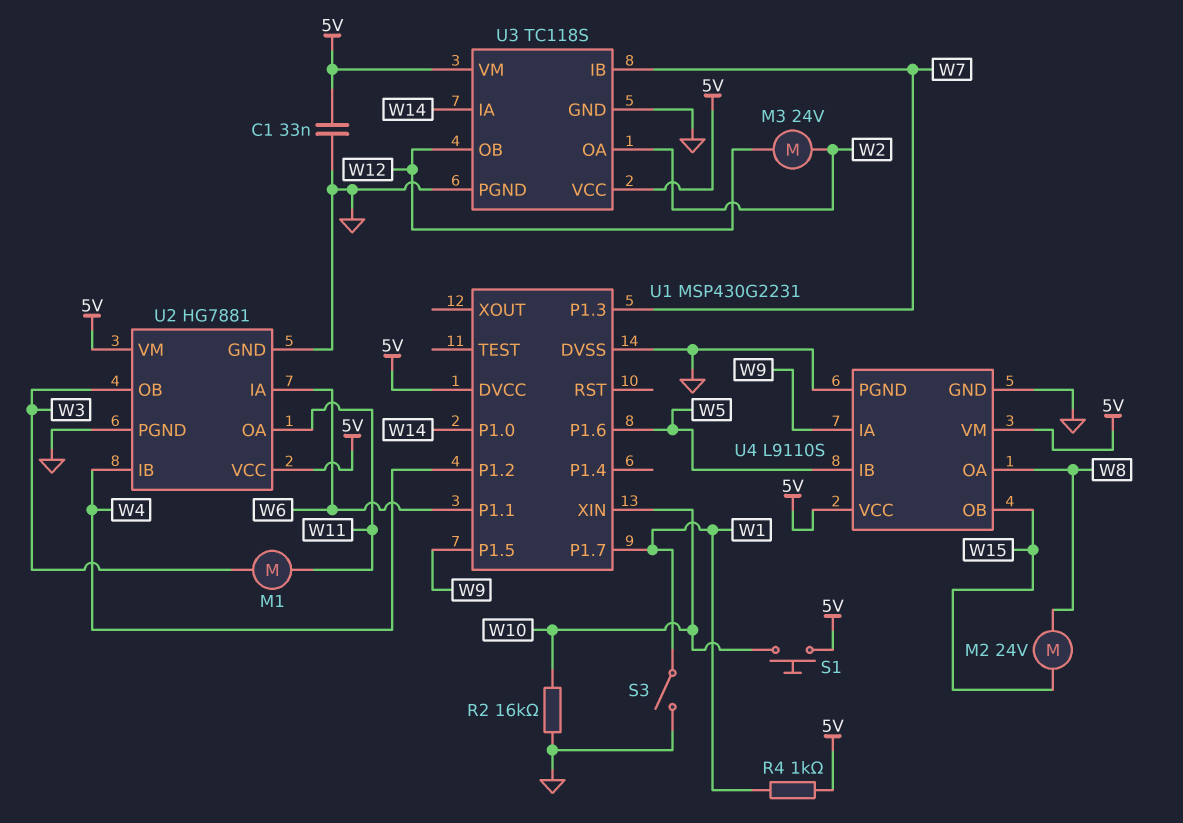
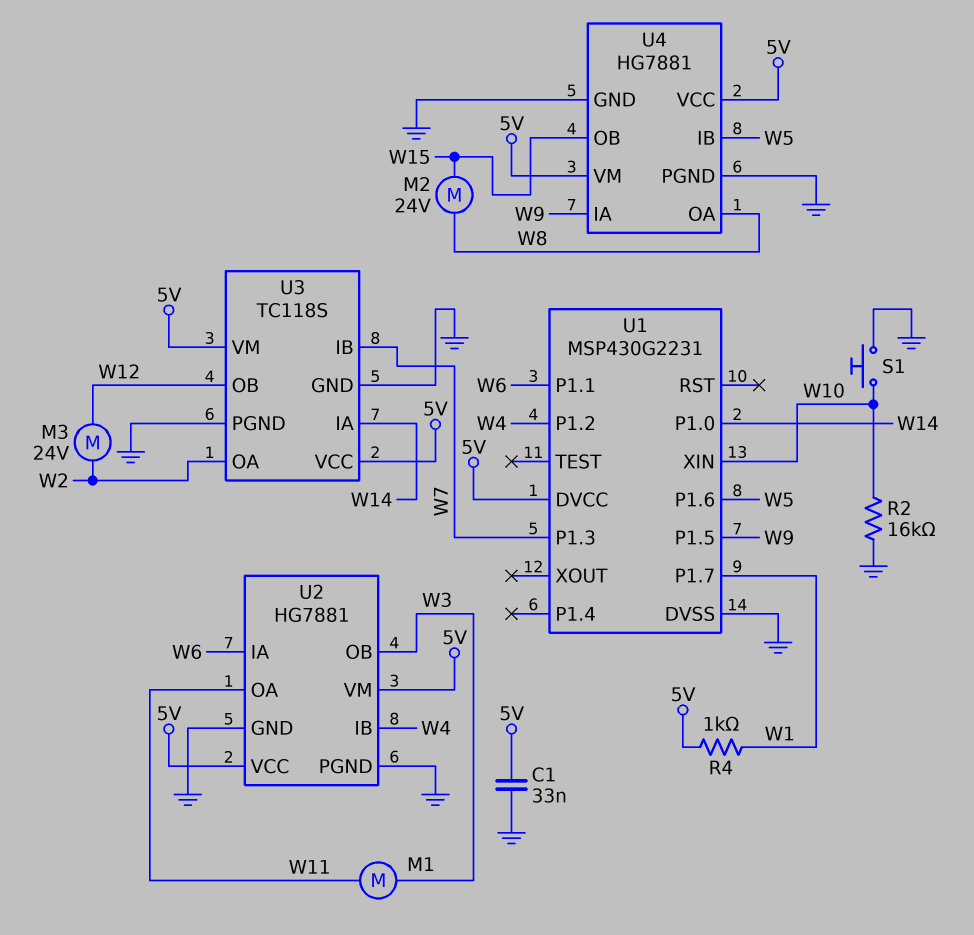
S1: button (5V, W10) -> button (GND, W10)
S3: switch (GND, W1) -> none
U4: L9110S -> HG7881

